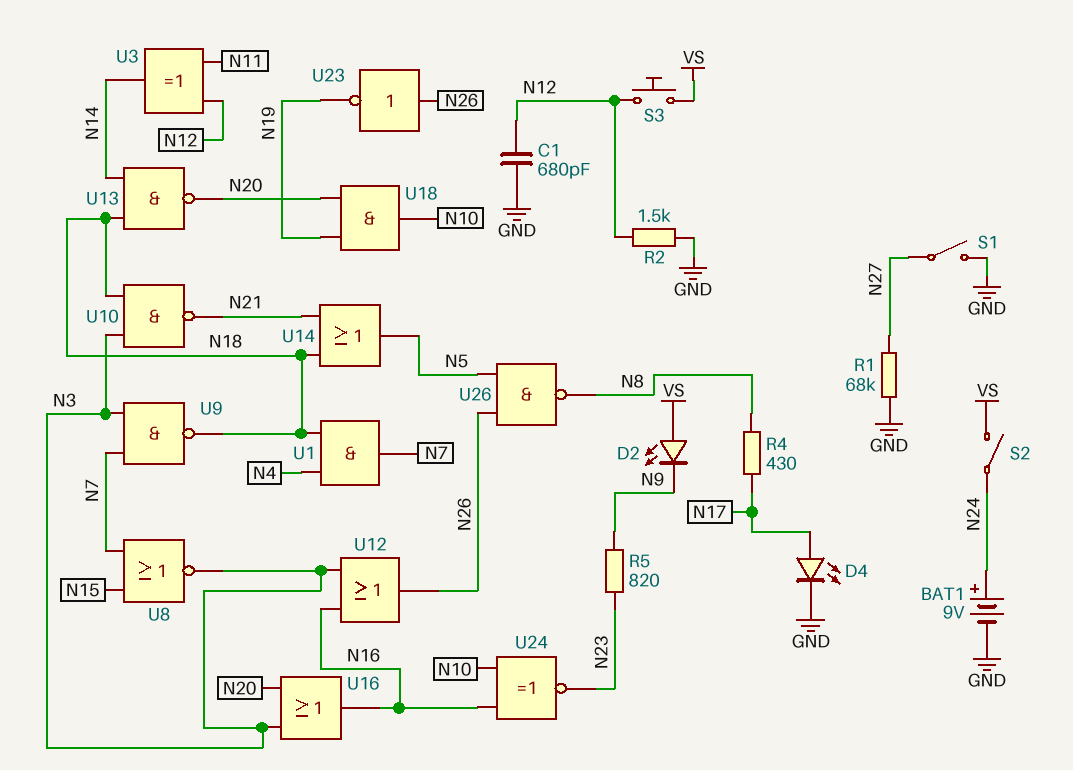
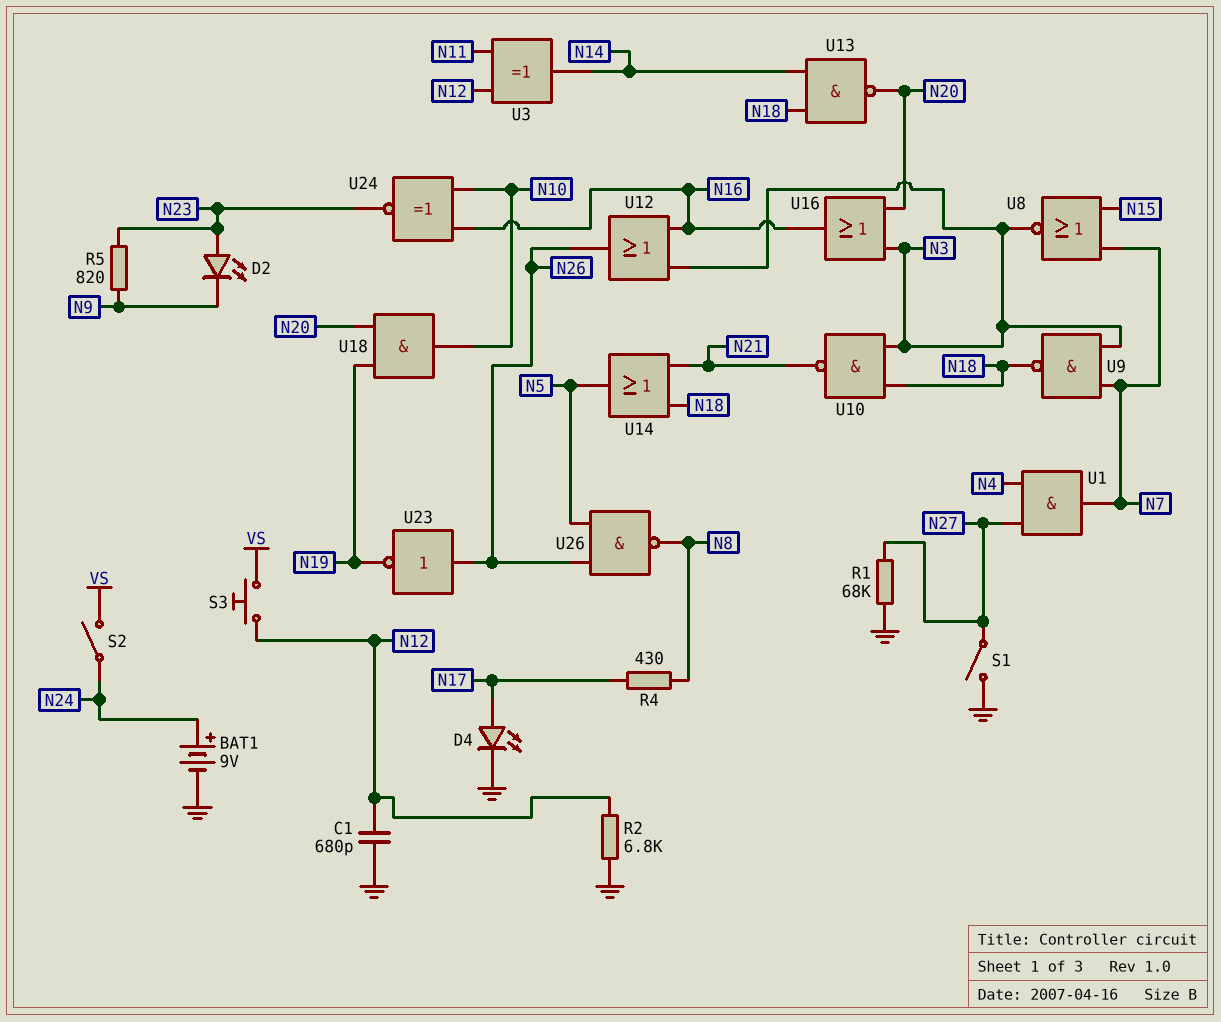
D2: LED (A VS, K N9) -> LED (A N23, K N9)
R2: 1.5k (GND, N12) -> 6.8k (GND, N12)
U1: AND (in N4, in N18, out N7) -> AND (in N4, in N27, out N7)

